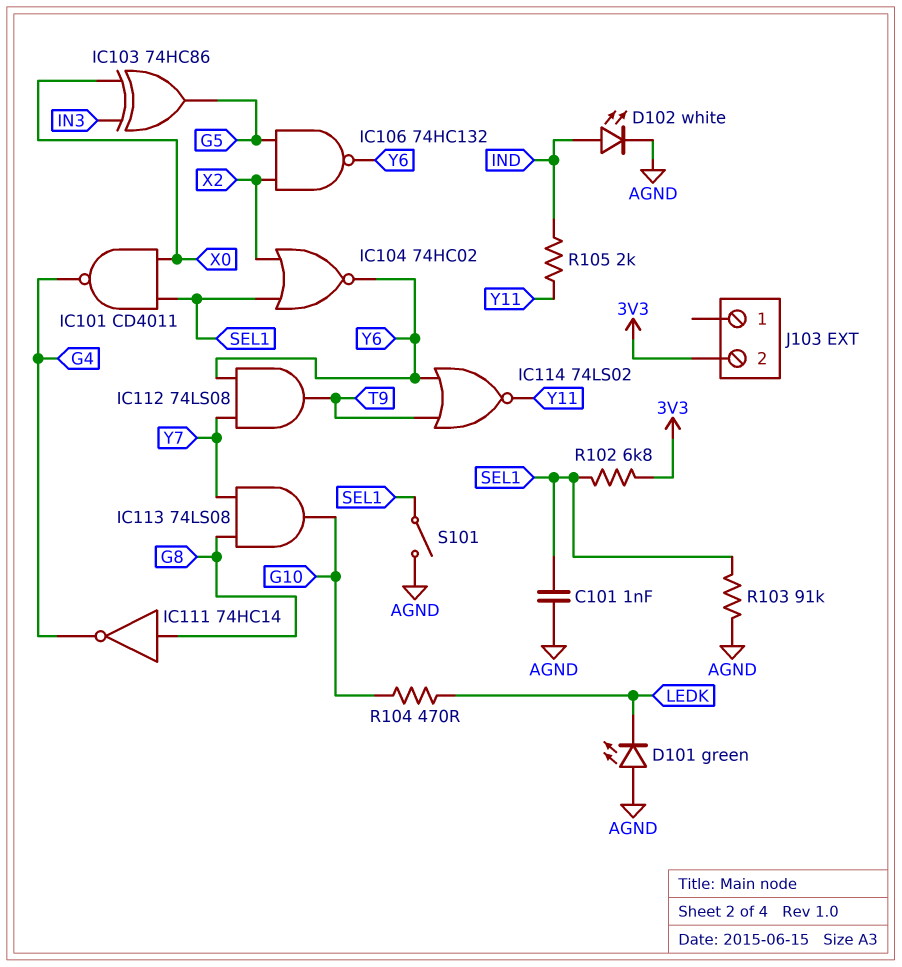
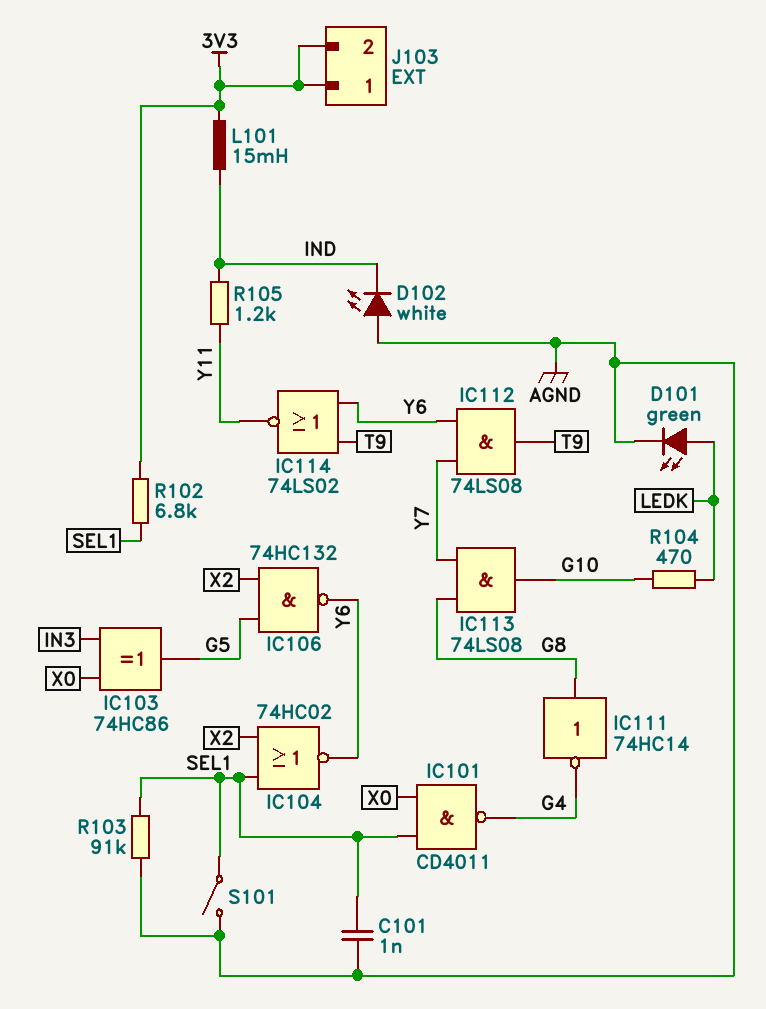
D101: LED green (A AGND, K LEDK) -> LED green (A LEDK, K AGND)
D102: LED white (A IND, K AGND) -> LED white (A AGND, K IND)
J103 pin 1: none -> 3V3
L101: none -> 15mH (3V3, IND)
R105: 2k (IND, Y11) -> 1.2k (IND, Y11)

